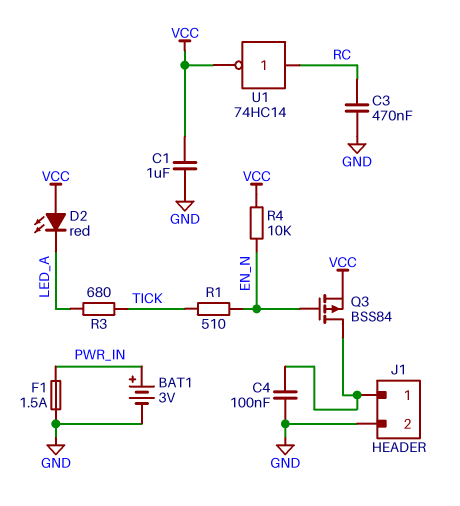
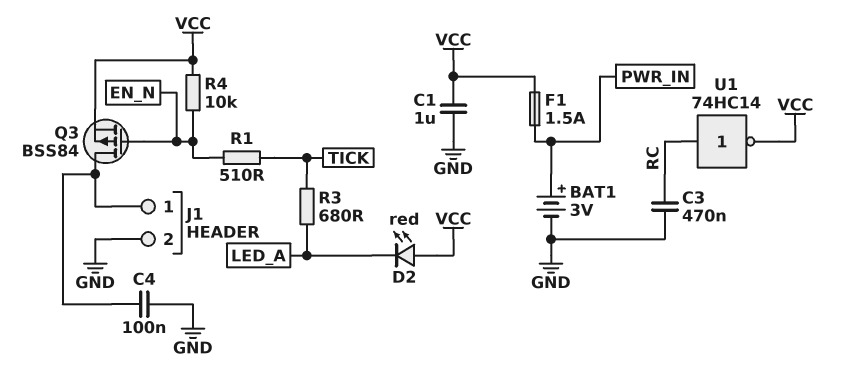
F1: 1.5A (GND, PWR_IN) -> 1.5A (PWR_IN, VCC)

